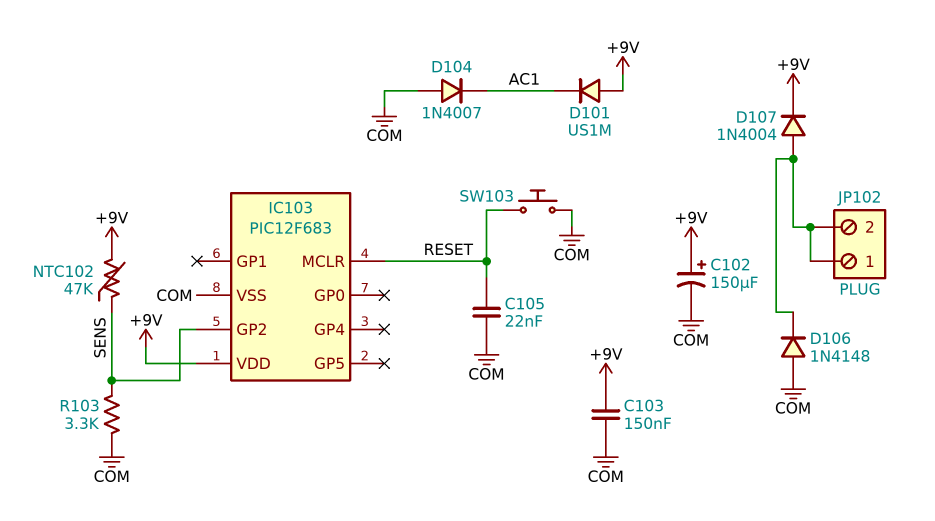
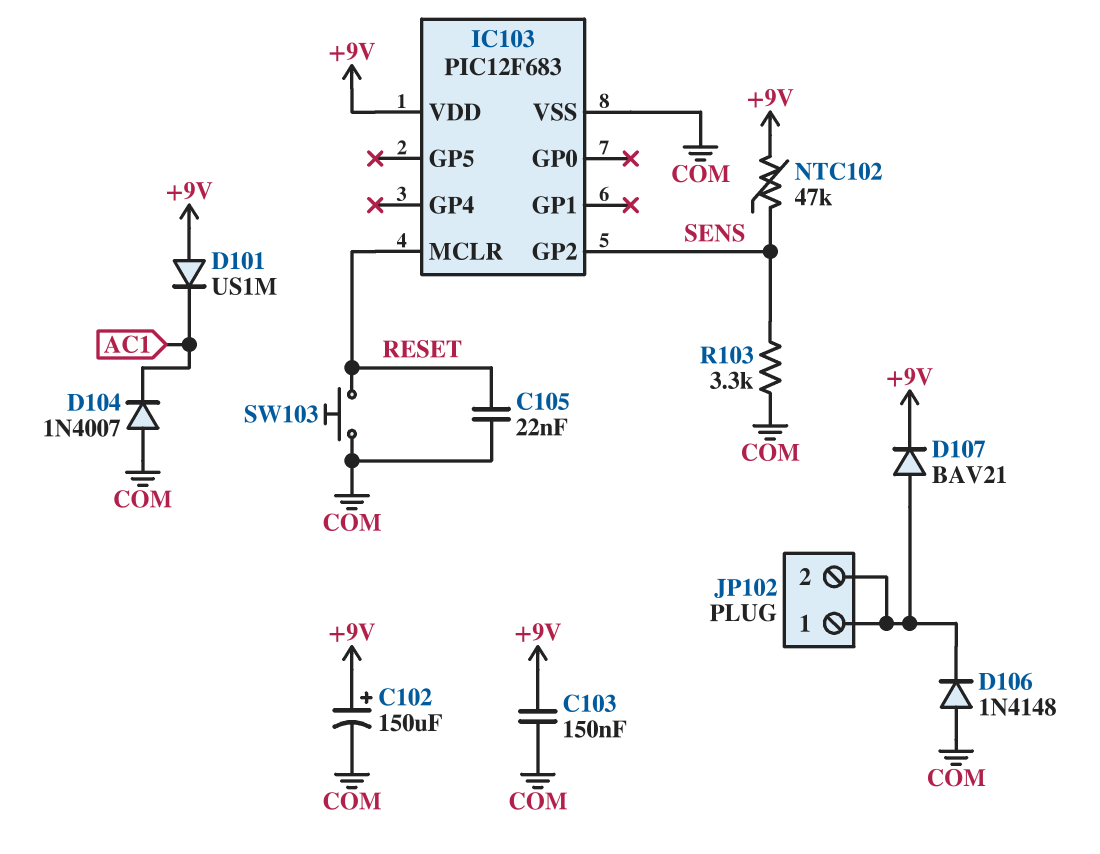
D107: diode 1N4004 (A JP102/1, K +9V) -> diode BAV21 (A JP102/1, K +9V)

